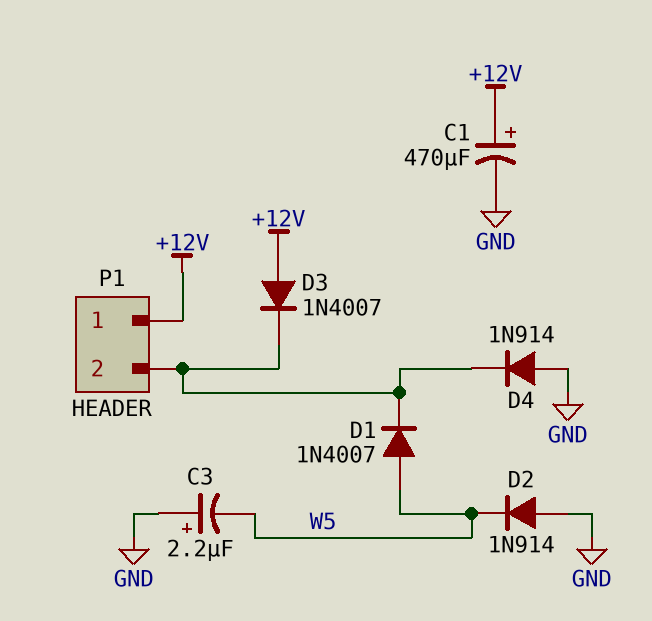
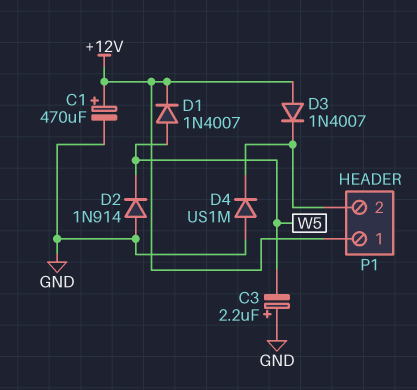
D1: diode 1N4007 (A W5, K P1/2) -> diode 1N4007 (A W5, K +12V)
D4: diode 1N914 (A GND, K P1/2) -> diode US1M (A GND, K P1/2)

